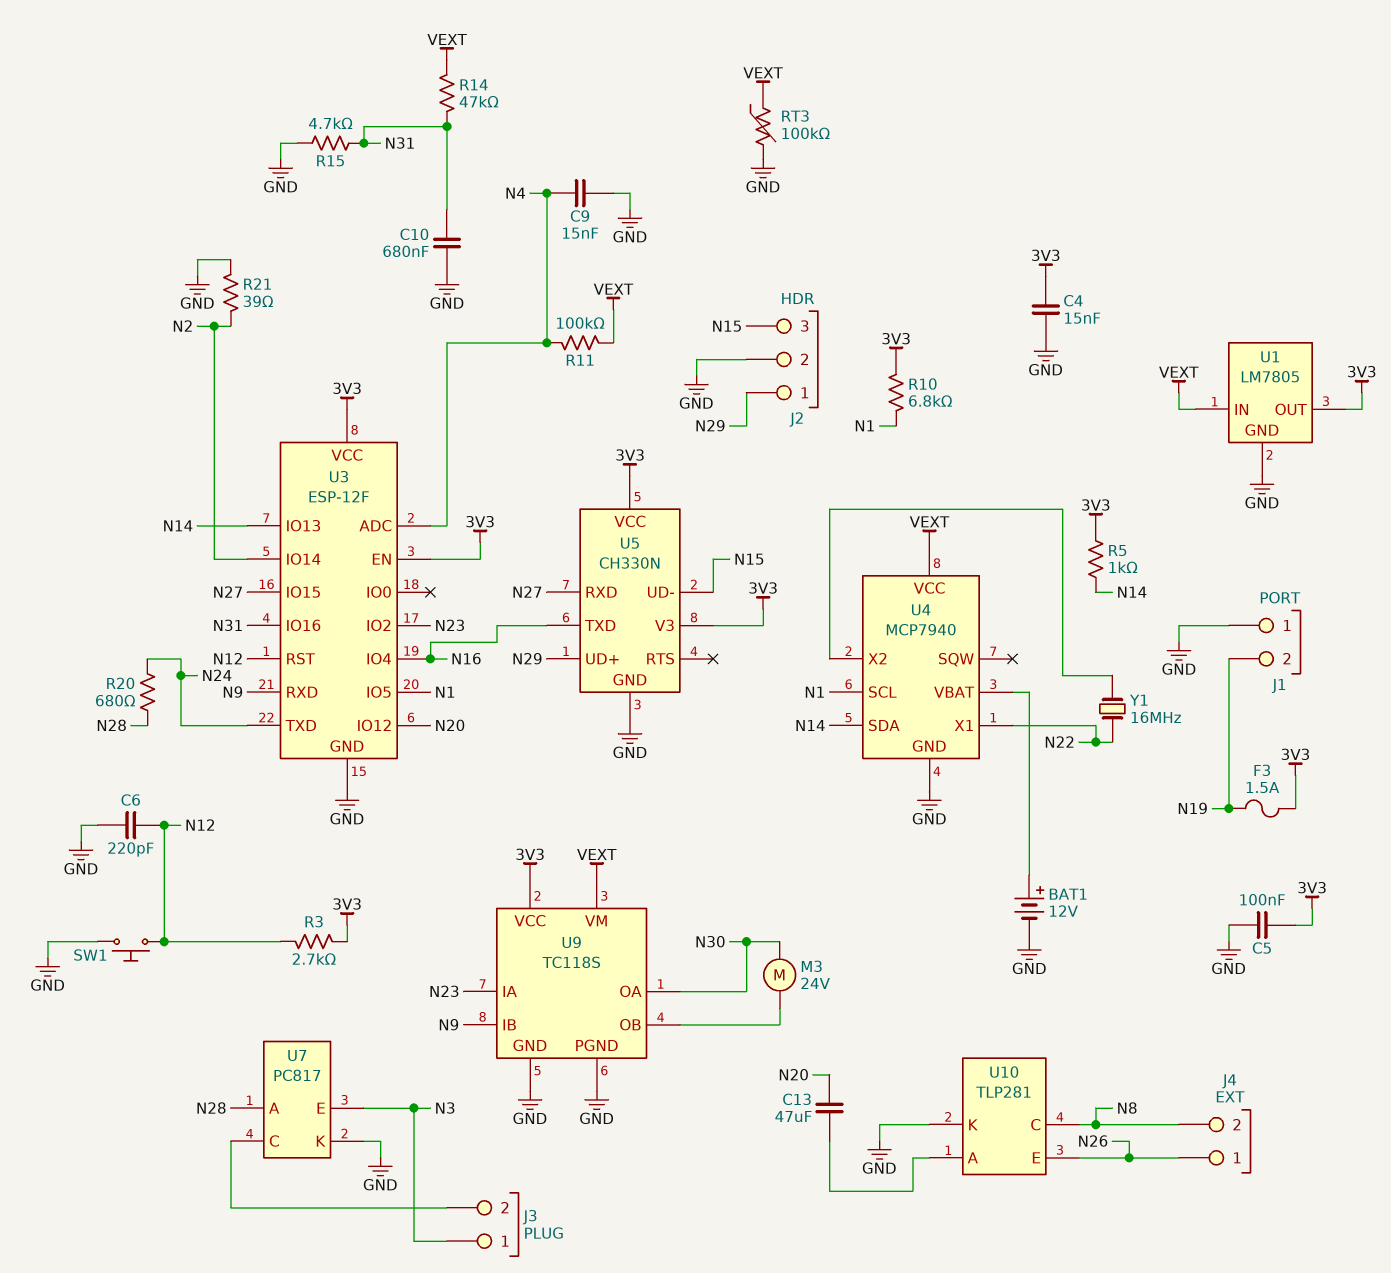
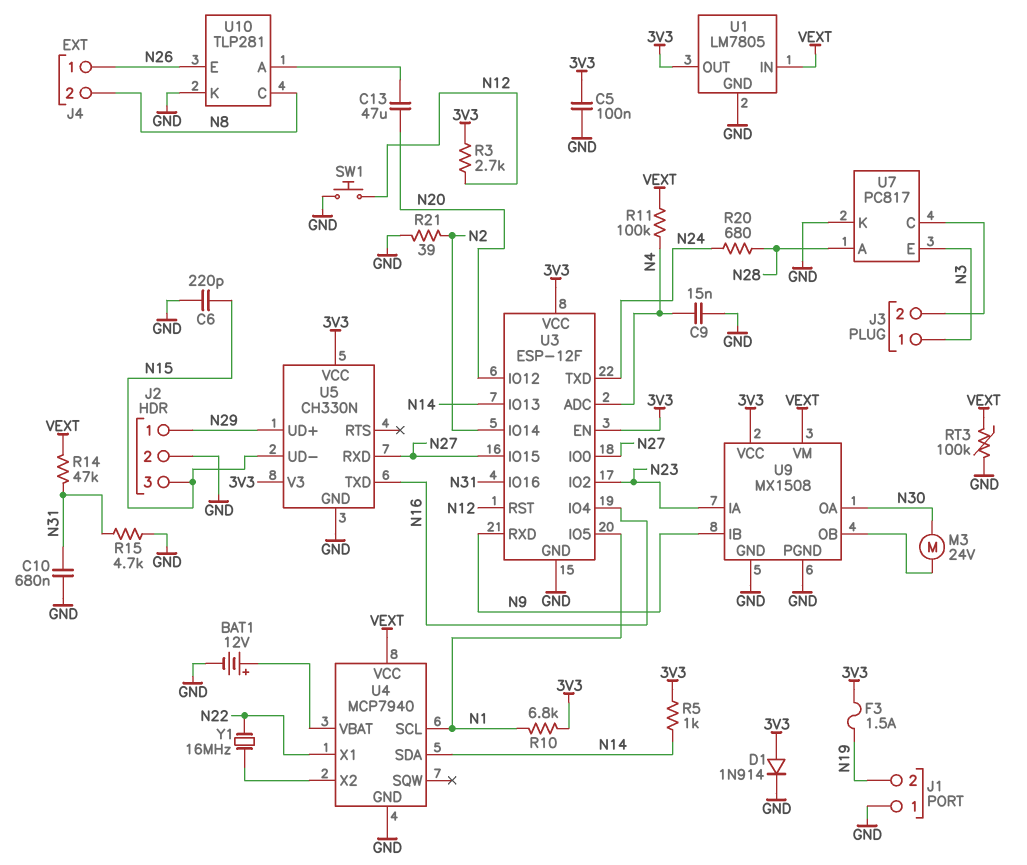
C4: 15nF (3V3, GND) -> none
C6: 220pF (GND, N12) -> 220pF (GND, N15)
D1: none -> diode 1N914 (A 3V3, K GND)
U3 pin IO0: none -> N27
U9: TC118S -> MX1508

